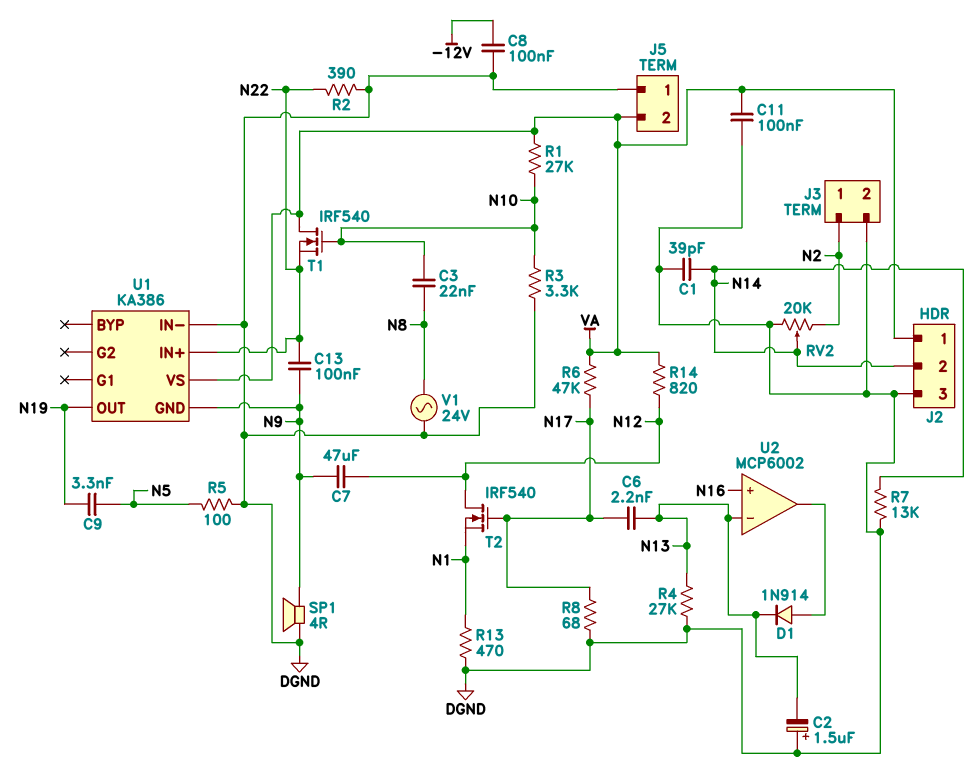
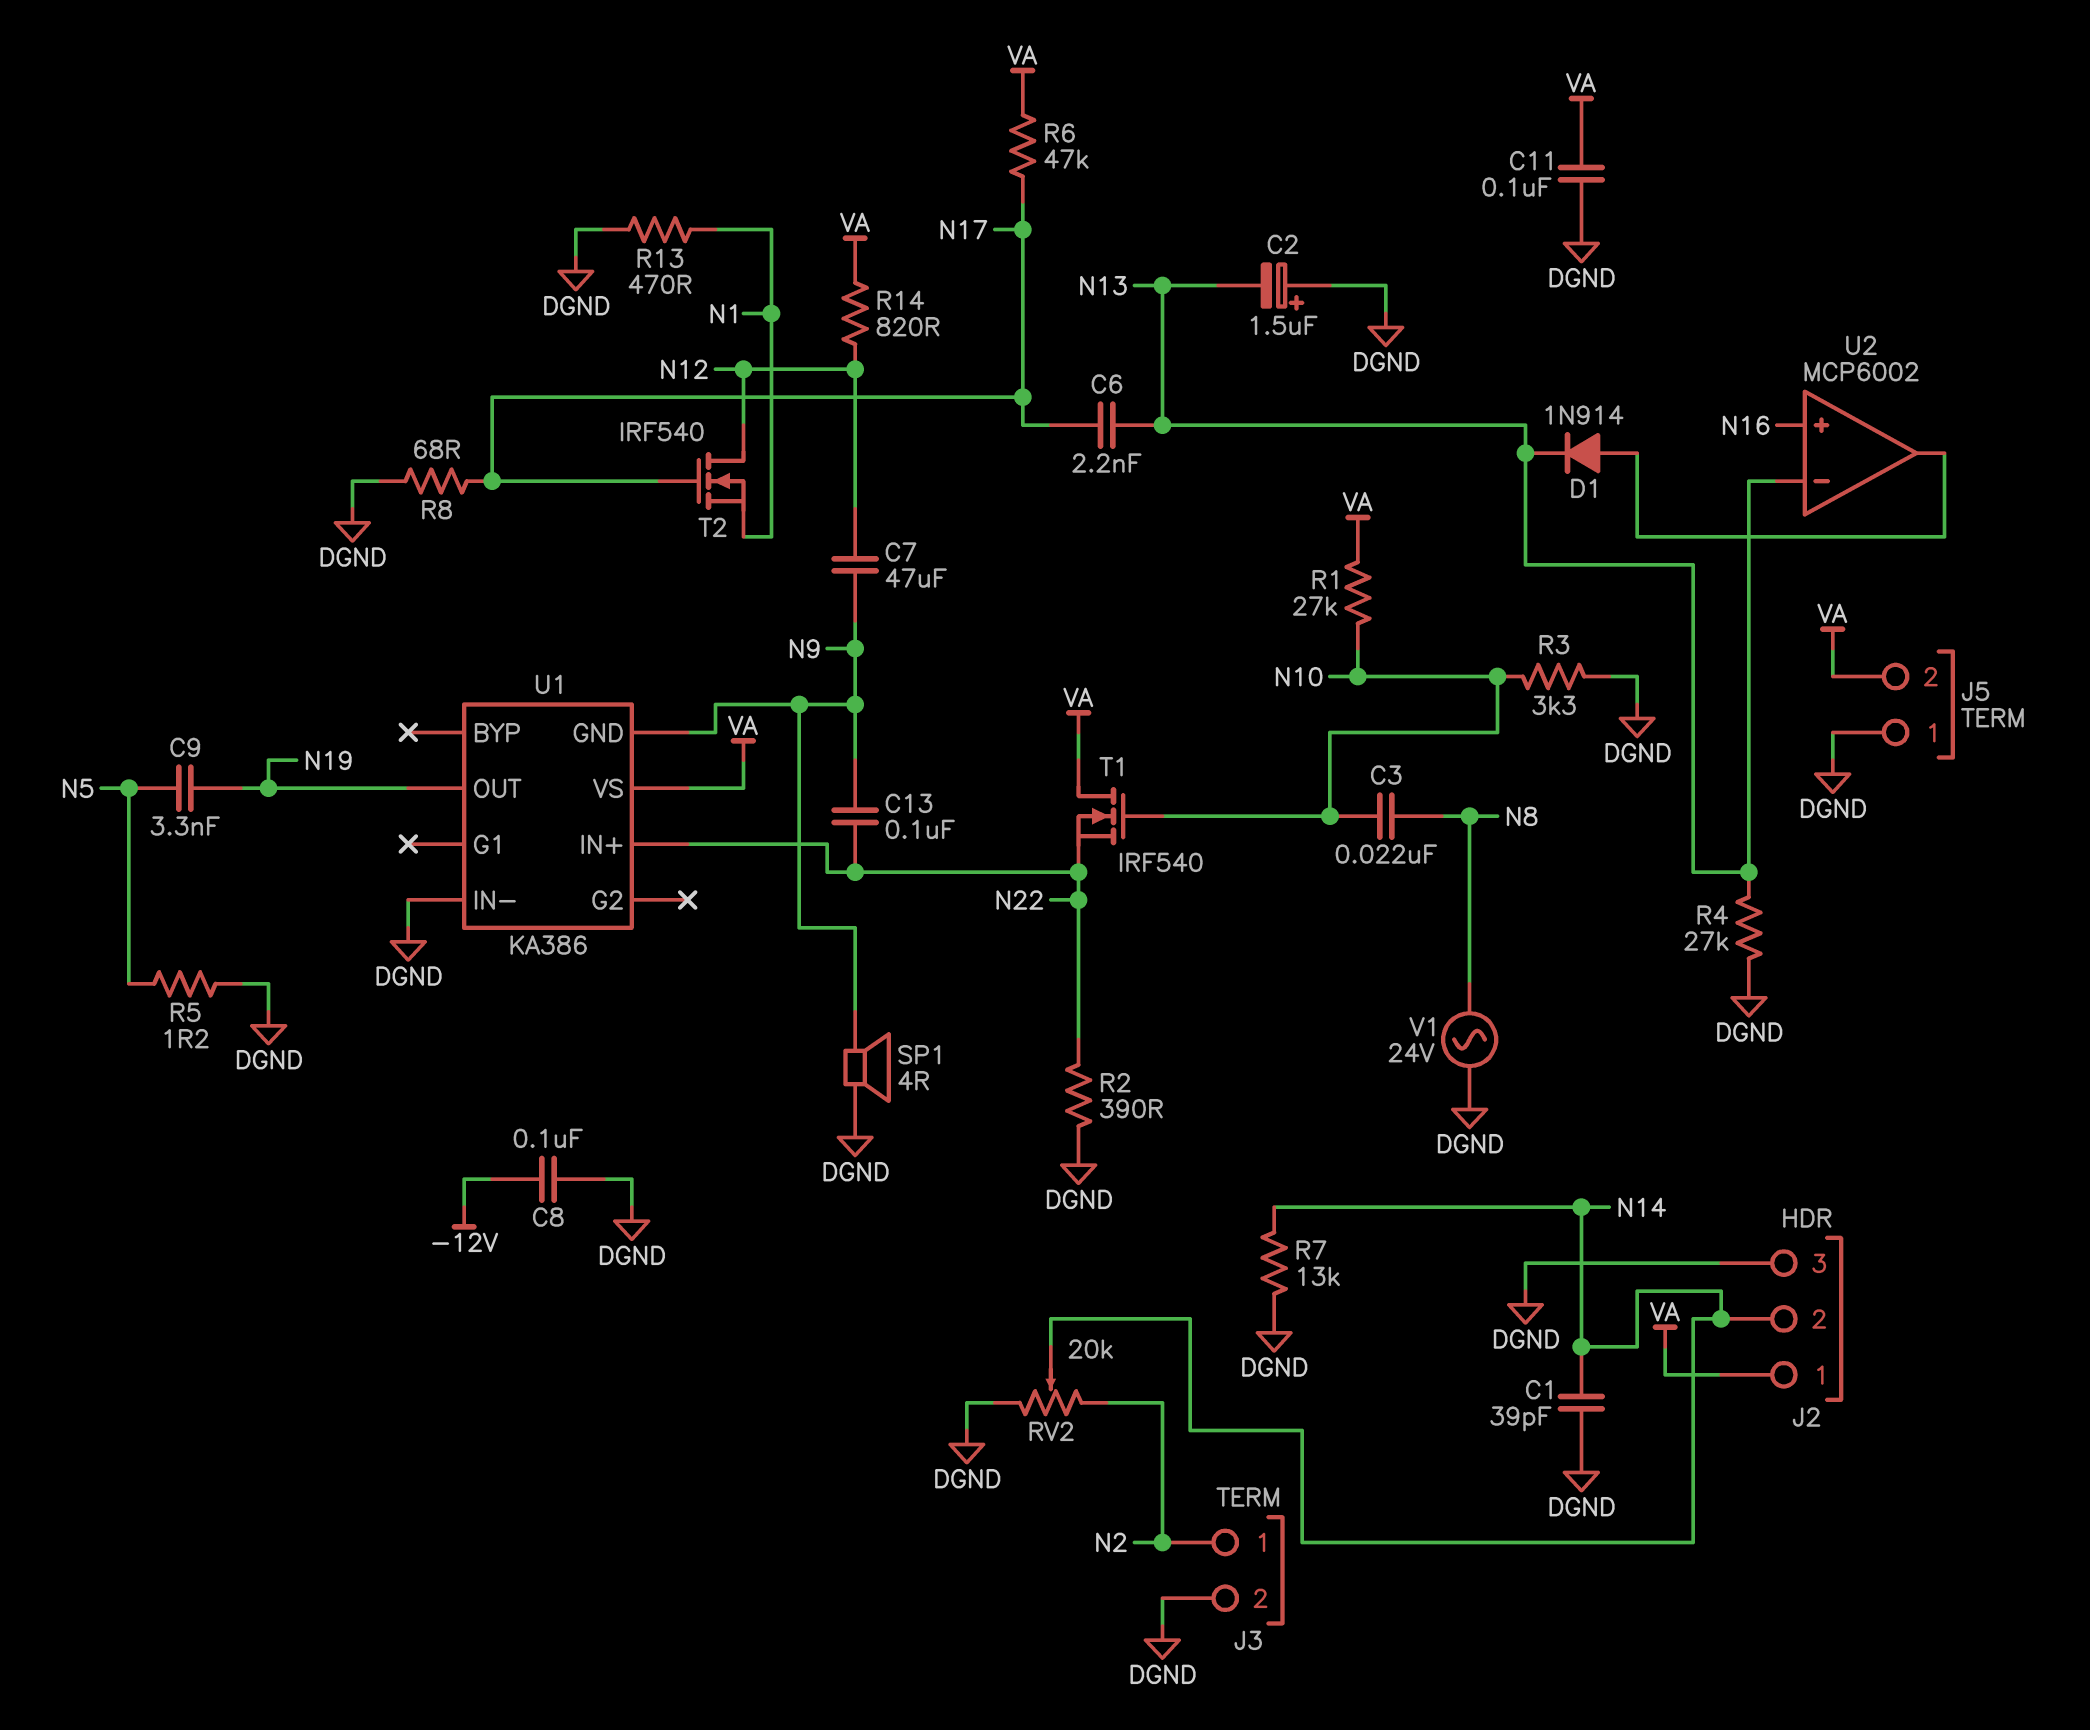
R5: 100 (DGND, N5) -> 1.2 (DGND, N5)

